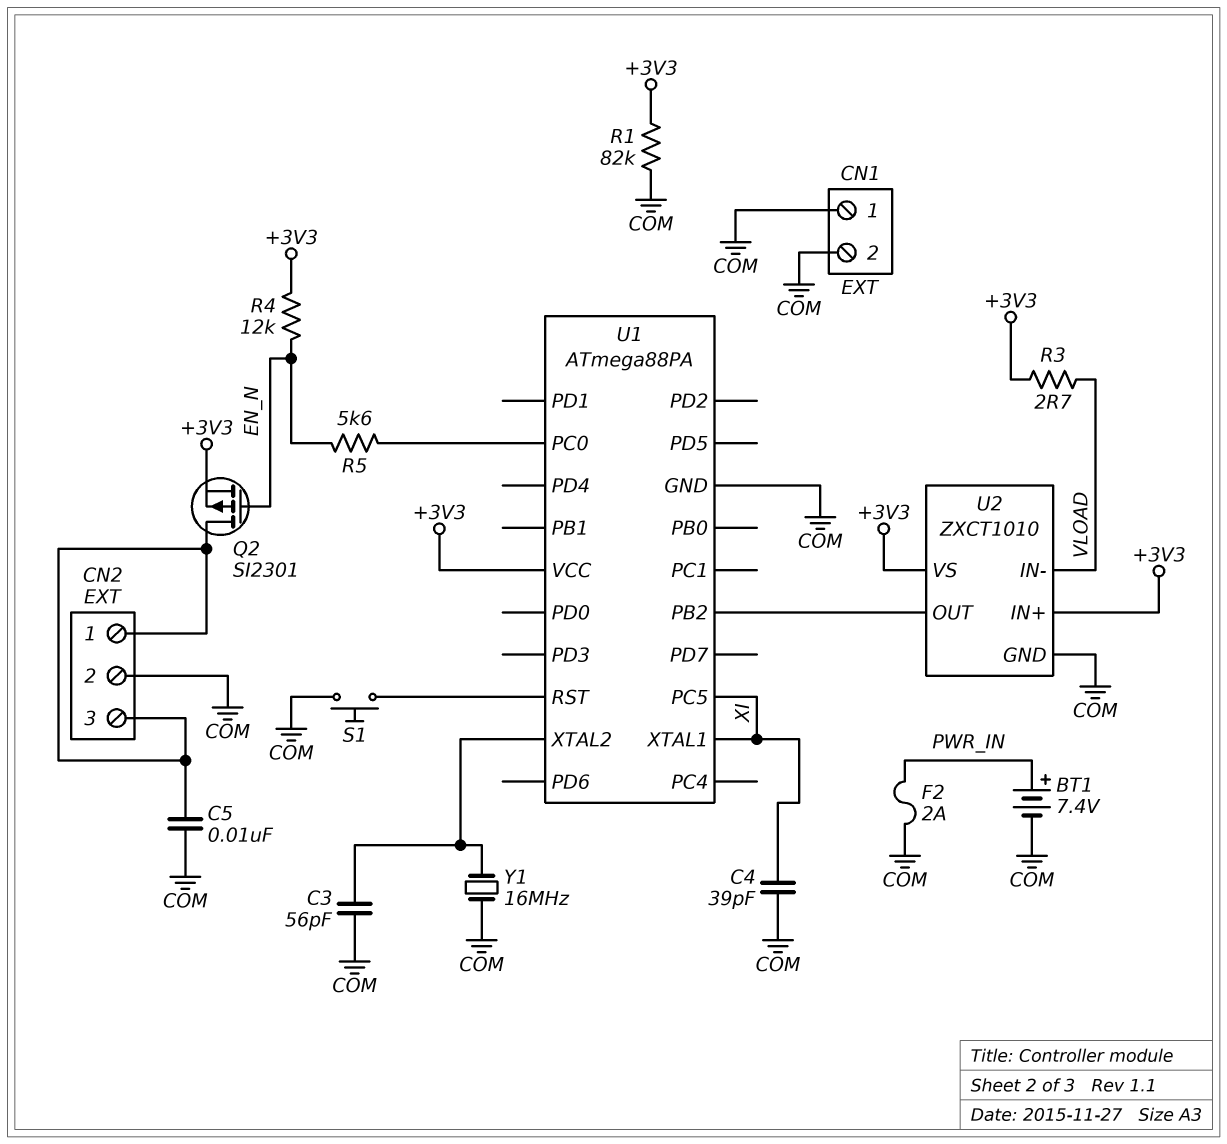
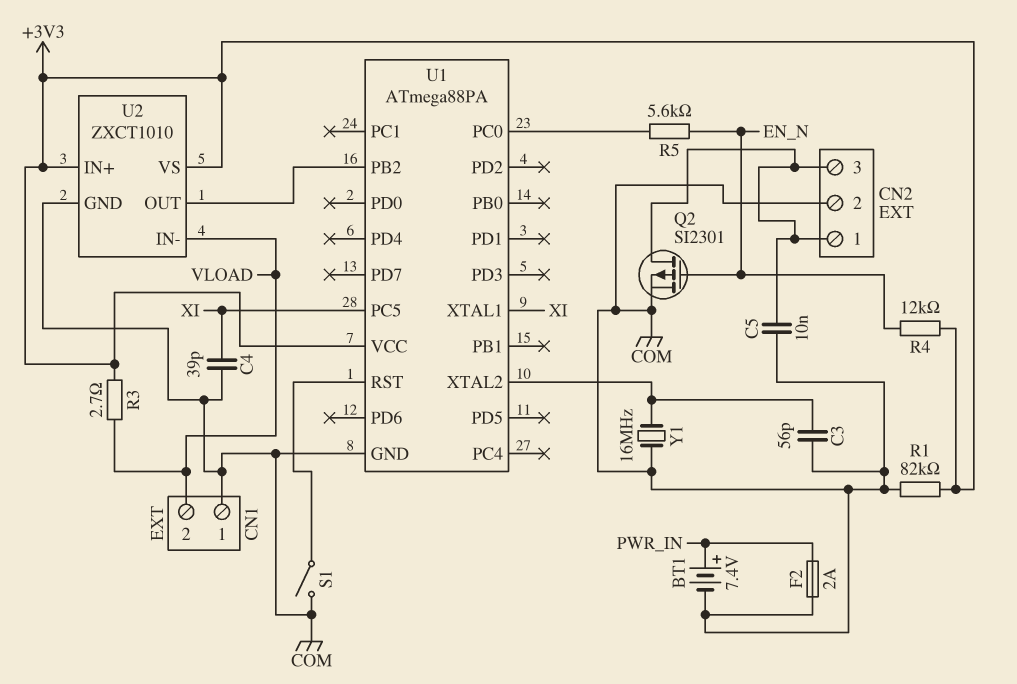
CN1 pin 2: COM -> VLOAD
Q2: PMOS SI2301 (G EN_N, D CN2/1, S +3V3) -> PMOS SI2301 (G EN_N, D CN2/1, S COM)
S1: button (COM, U1/RST) -> switch (COM, U1/RST)

